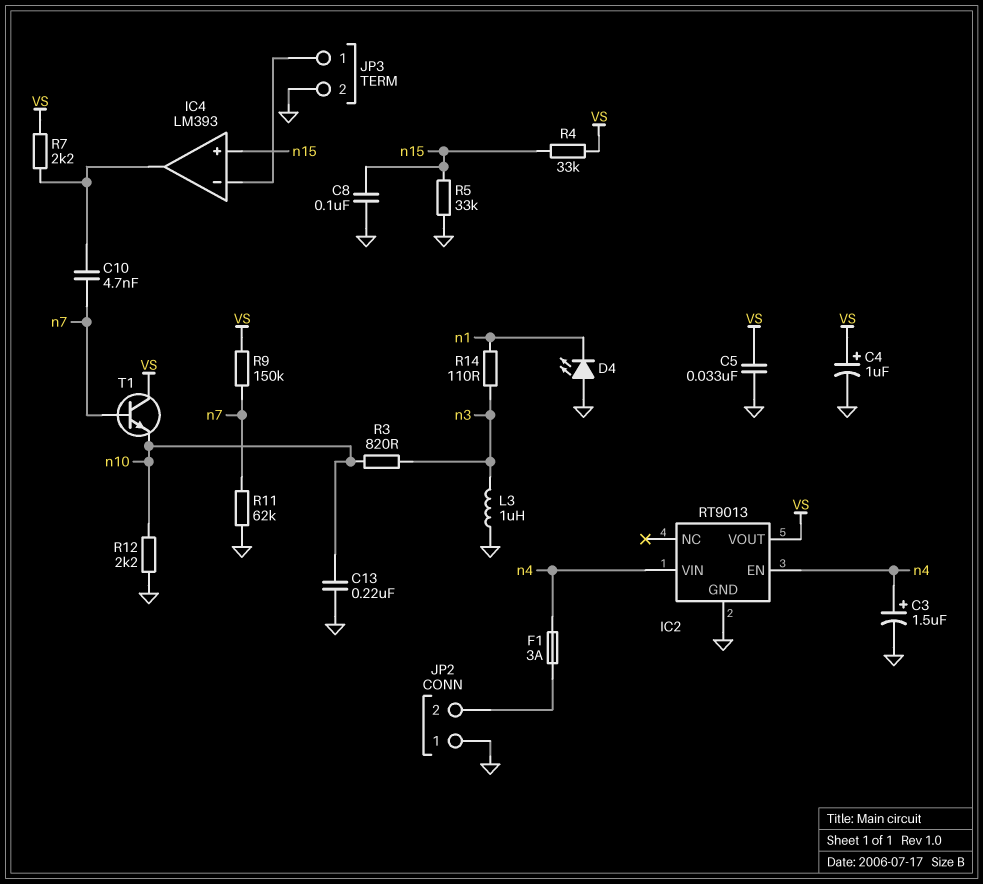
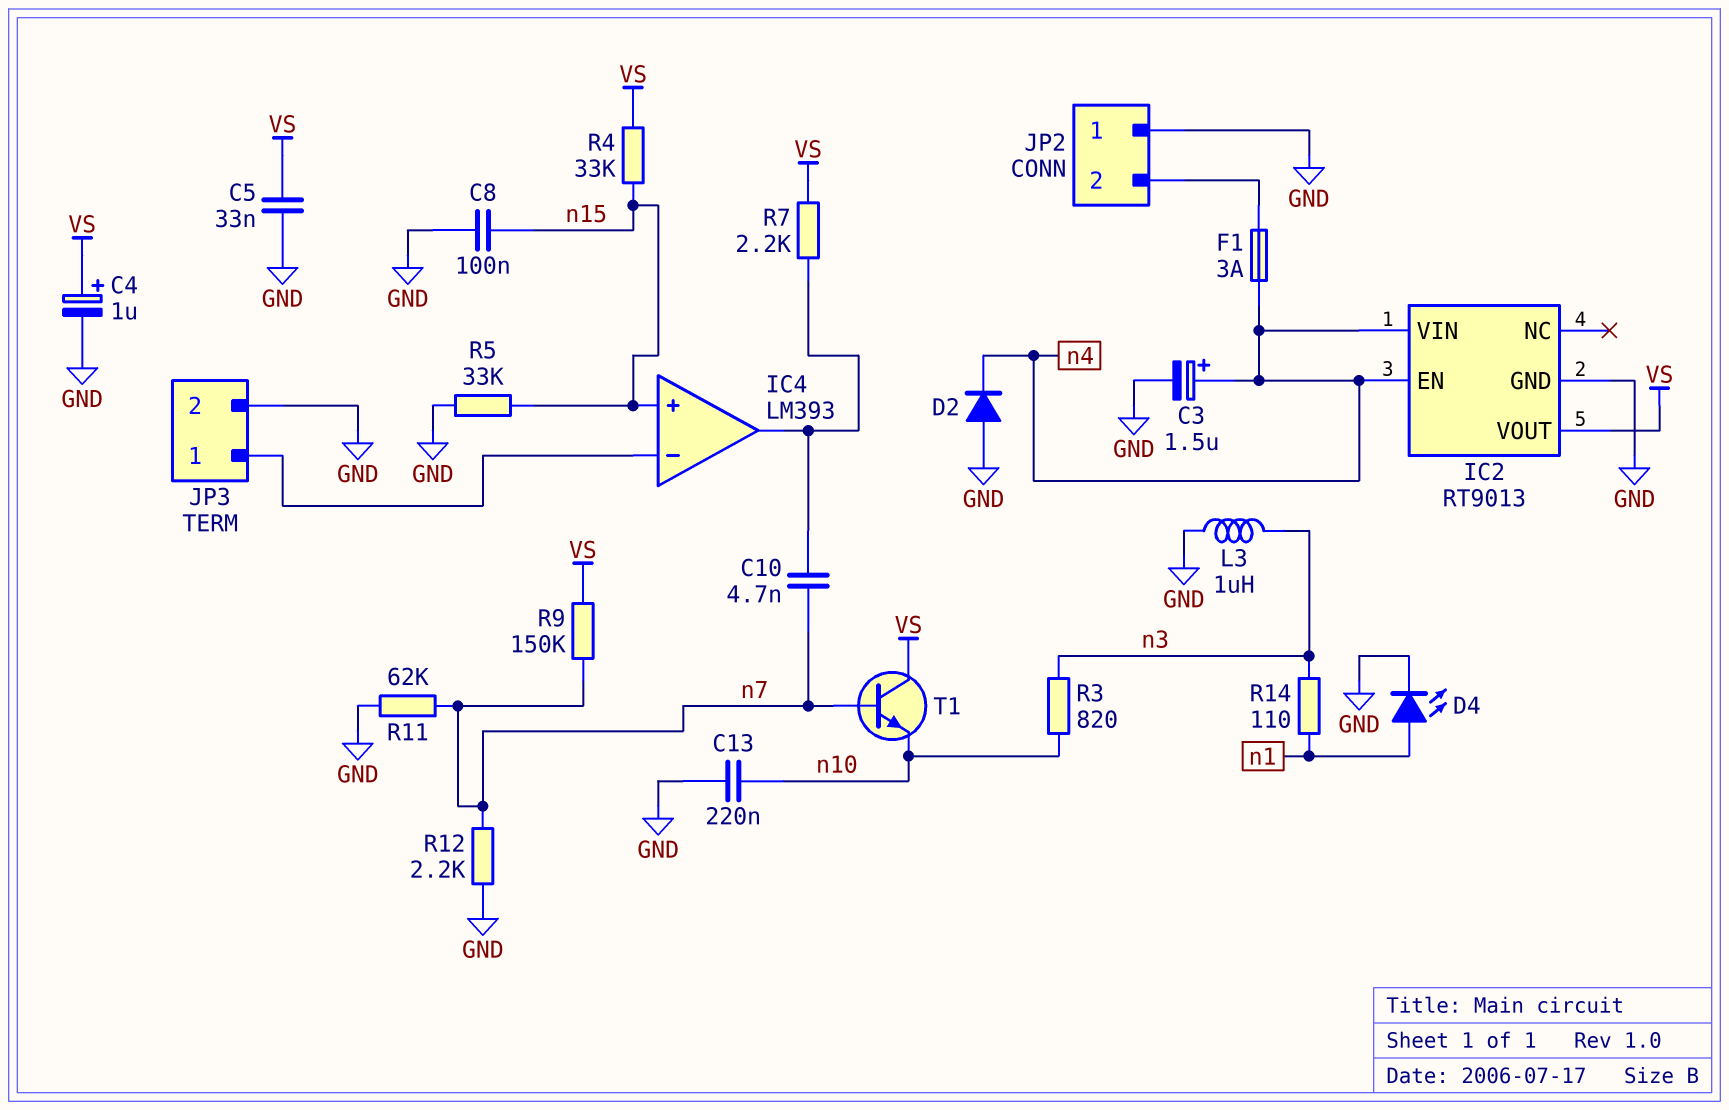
D2: none -> diode (A GND, K n4)
D4: LED (A GND, K n1) -> LED (A n1, K GND)
R12: 2.2k (GND, n10) -> 2.2k (GND, n7)

